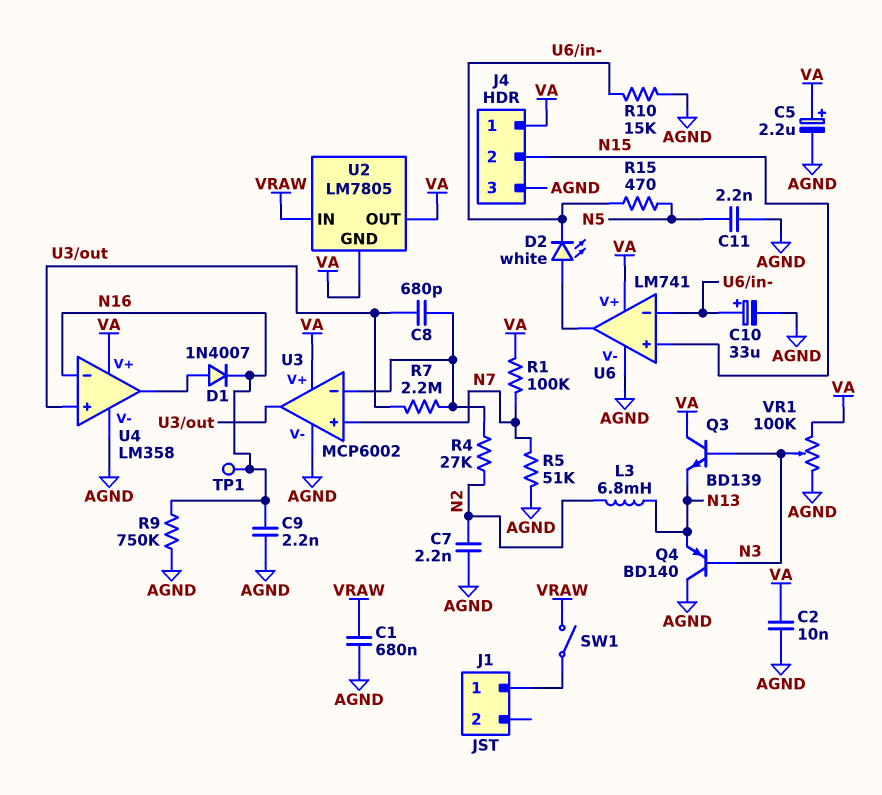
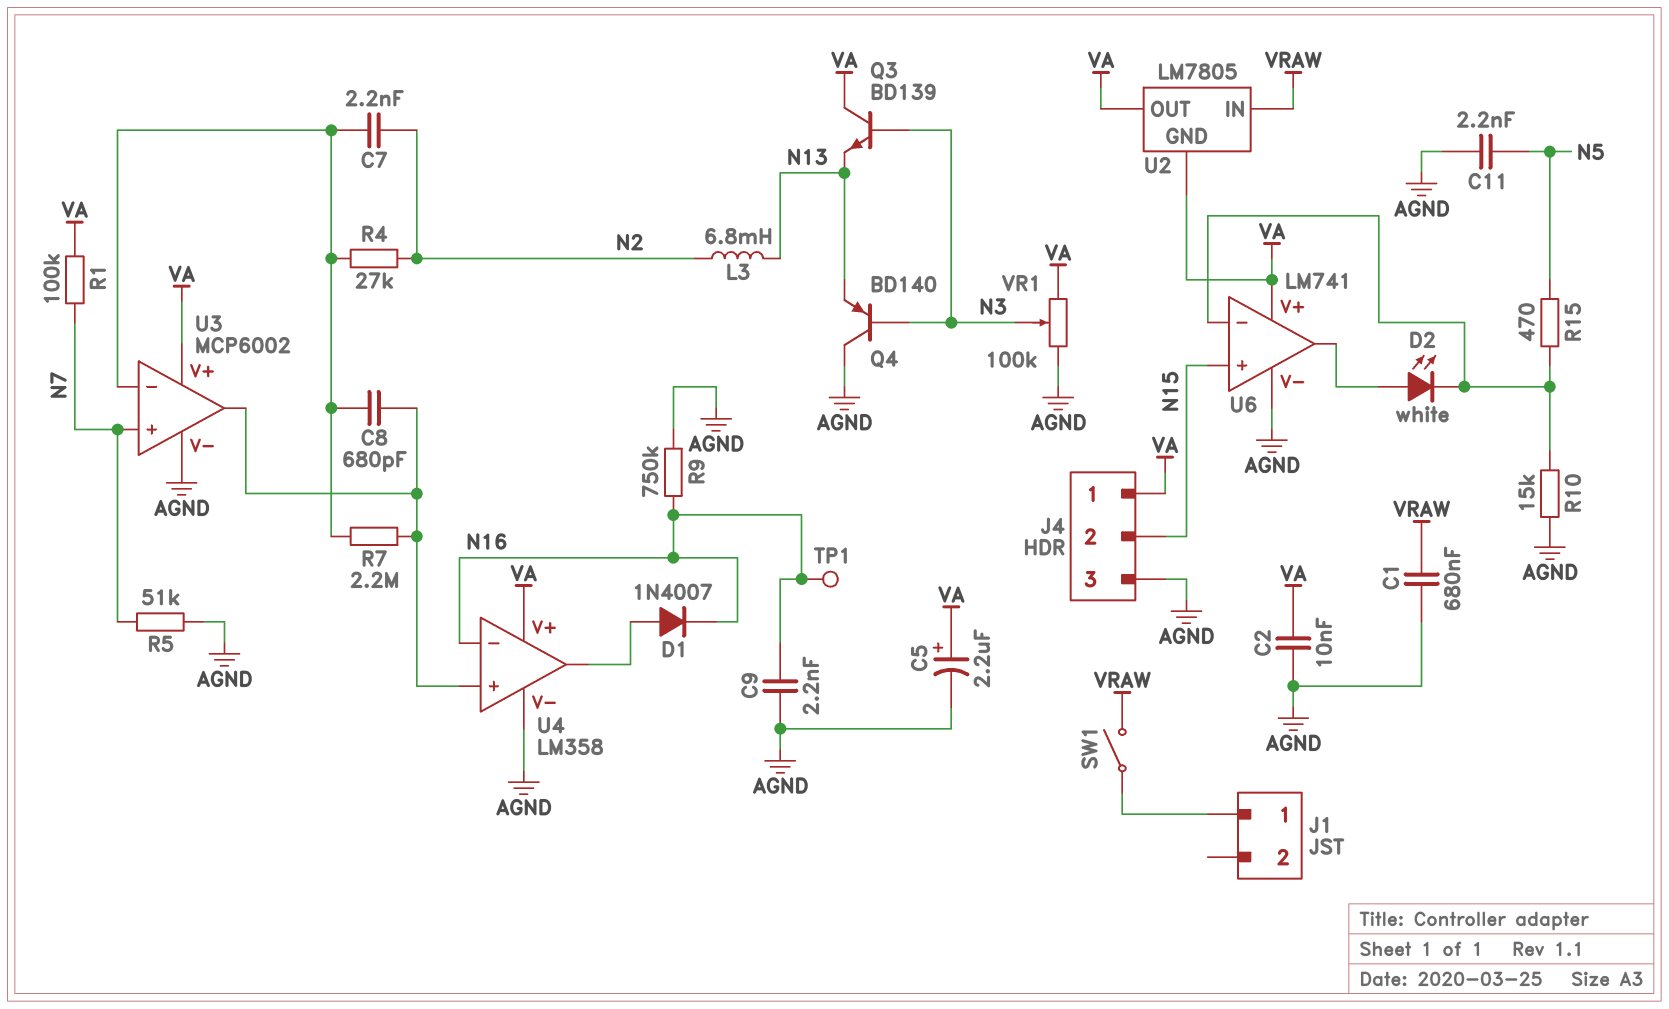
C7: 2.2nF (AGND, N2) -> 2.2nF (N2, U3/in-)
C10: 33uF (plus U6/in-, minus AGND) -> none

